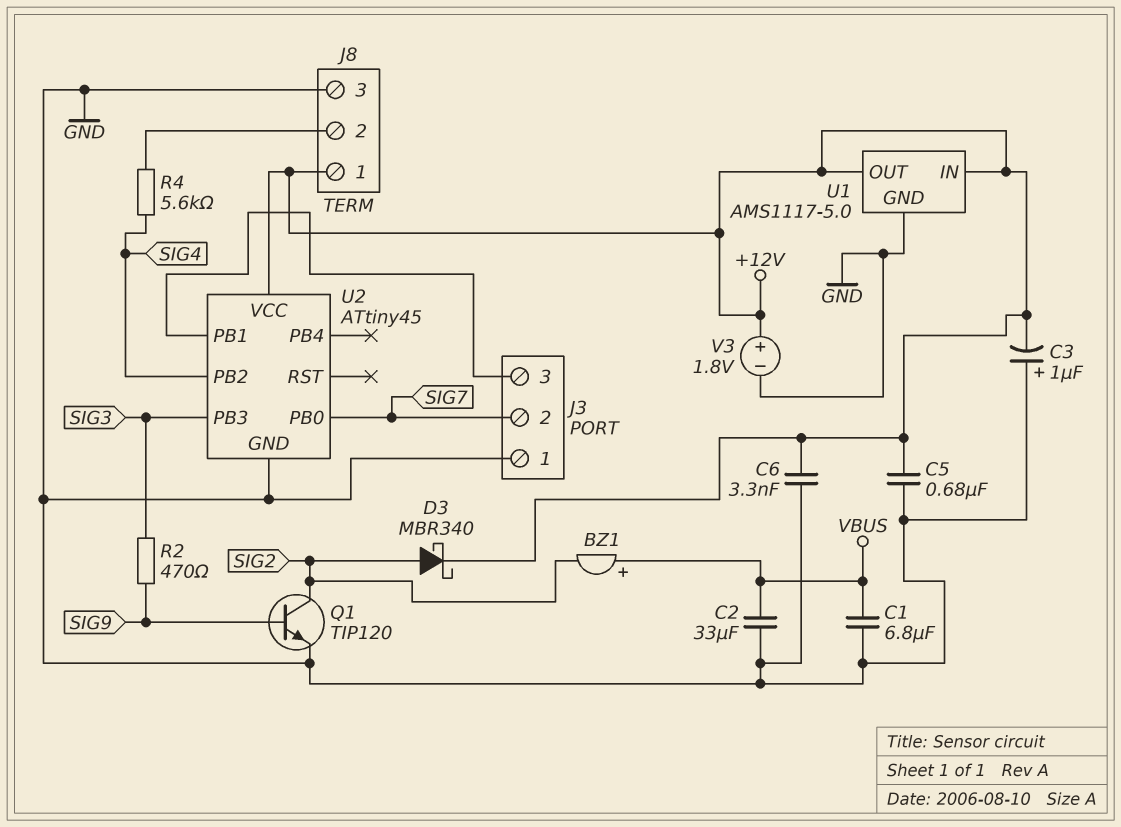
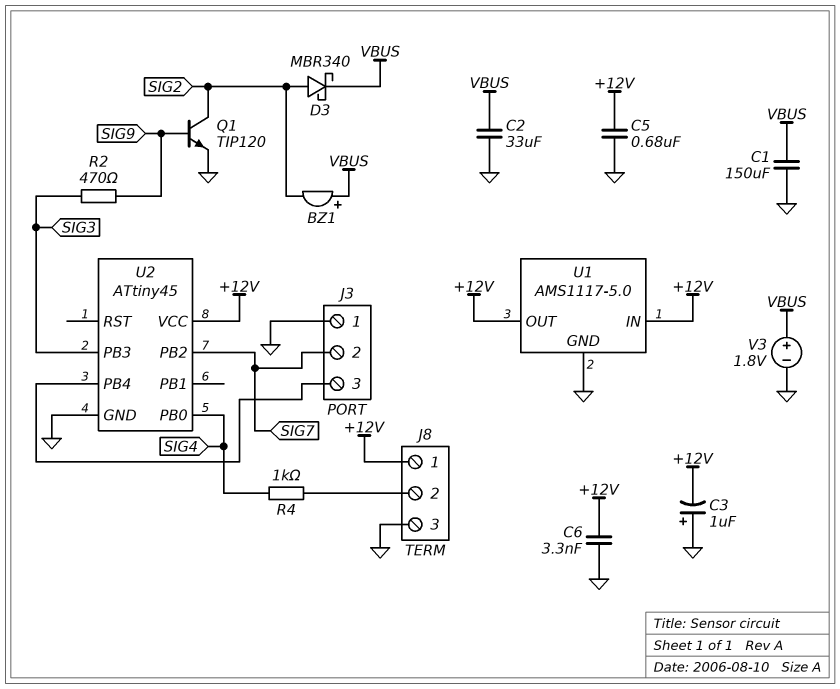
C1: 6.8uF (GND, VBUS) -> 150uF (GND, VBUS)
D3: schottky MBR340 (A SIG2, K +12V) -> schottky MBR340 (A SIG2, K VBUS)
R4: 5.6k (J8/2, SIG4) -> 1k (J8/2, SIG4)
U2 pin PB0: SIG7 -> SIG4
U2 pin PB1: J3/3 -> none
U2 pin PB2: SIG4 -> SIG7
U2 pin PB4: none -> J3/3
V3: 1.8V (plus +12V, minus GND) -> 1.8V (plus VBUS, minus GND)

